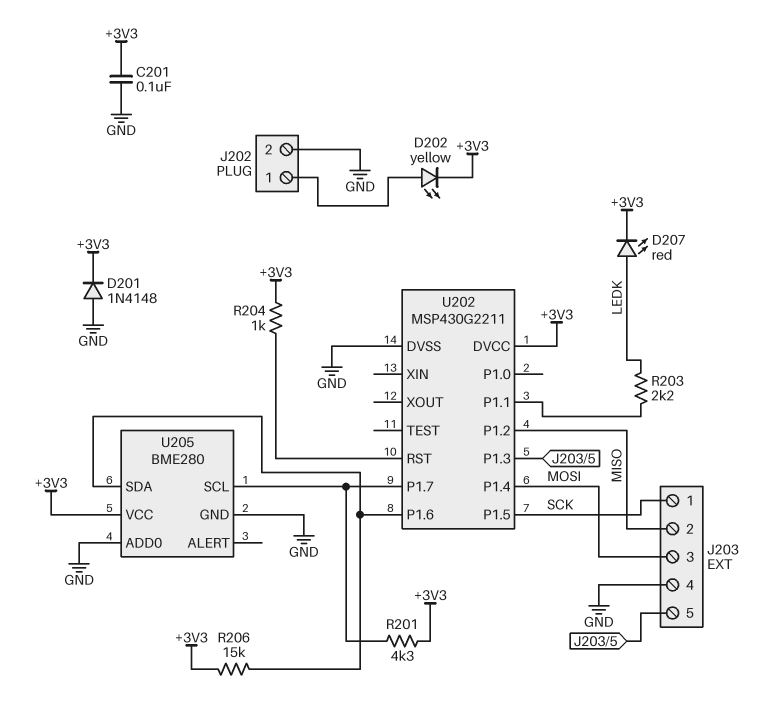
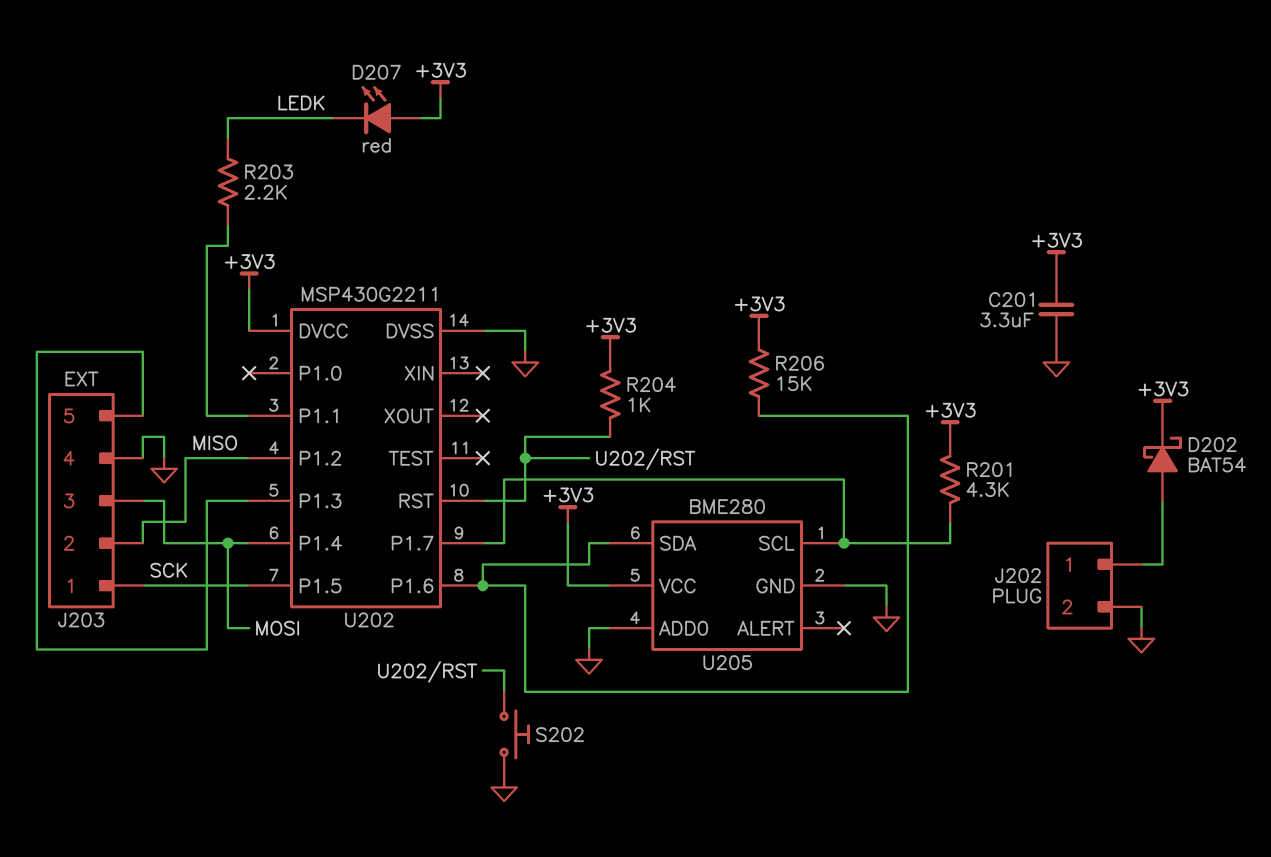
C201: 100nF (+3V3, GND) -> 3.3uF (+3V3, GND)
D201: diode 1N4148 (A GND, K +3V3) -> none
D202: LED yellow (A J202/1, K +3V3) -> schottky BAT54 (A J202/1, K +3V3)
D207: LED red (A LEDK, K +3V3) -> LED red (A +3V3, K LEDK)
S202: none -> button (GND, U202/RST)

